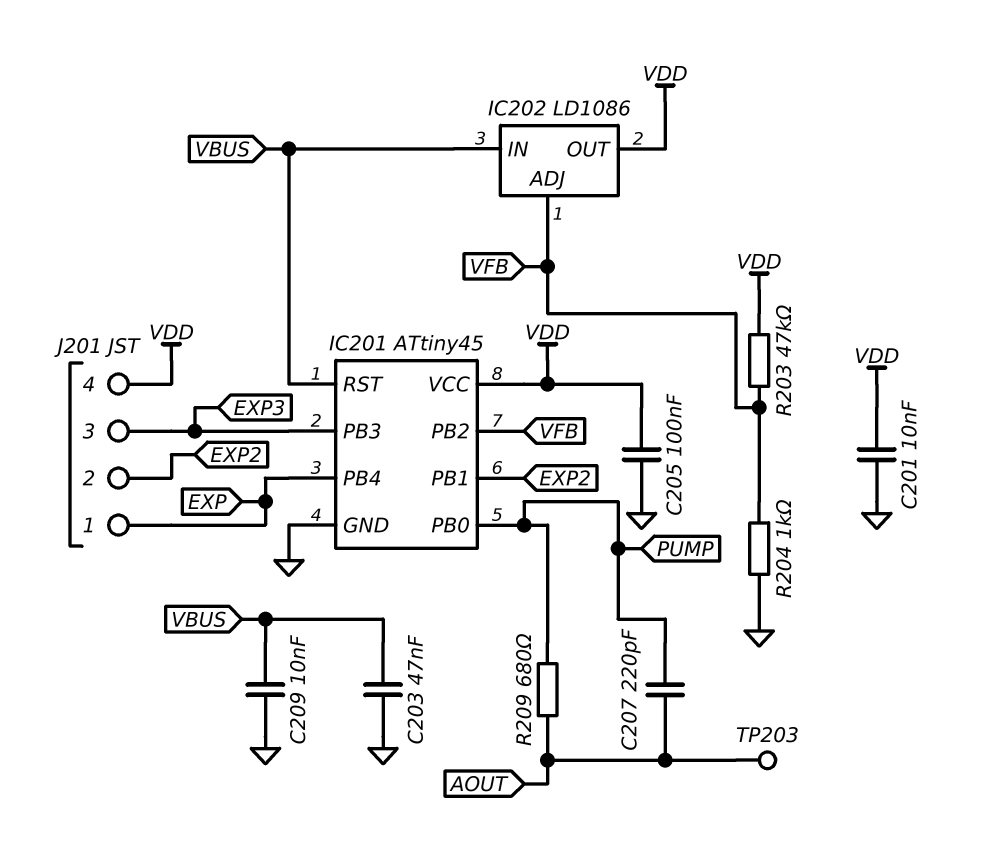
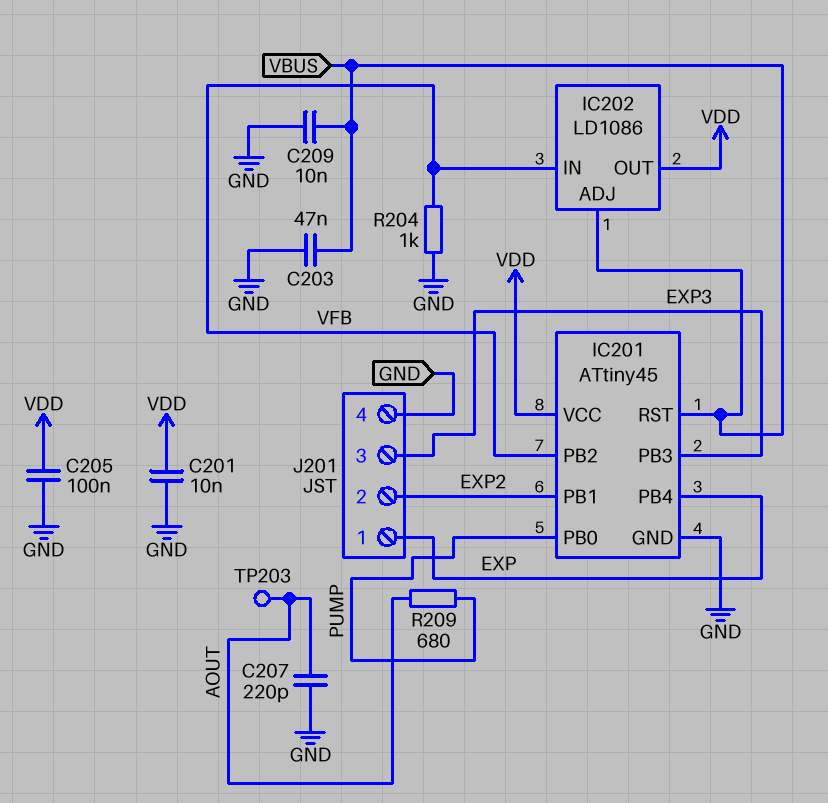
C207: 220pF (AOUT, PUMP) -> 220pF (AOUT, GND)
IC202 pin ADJ: VFB -> VBUS
IC202 pin IN: VBUS -> VFB
J201 pin 4: VDD -> GND
R203: 47k (VDD, VFB) -> none

